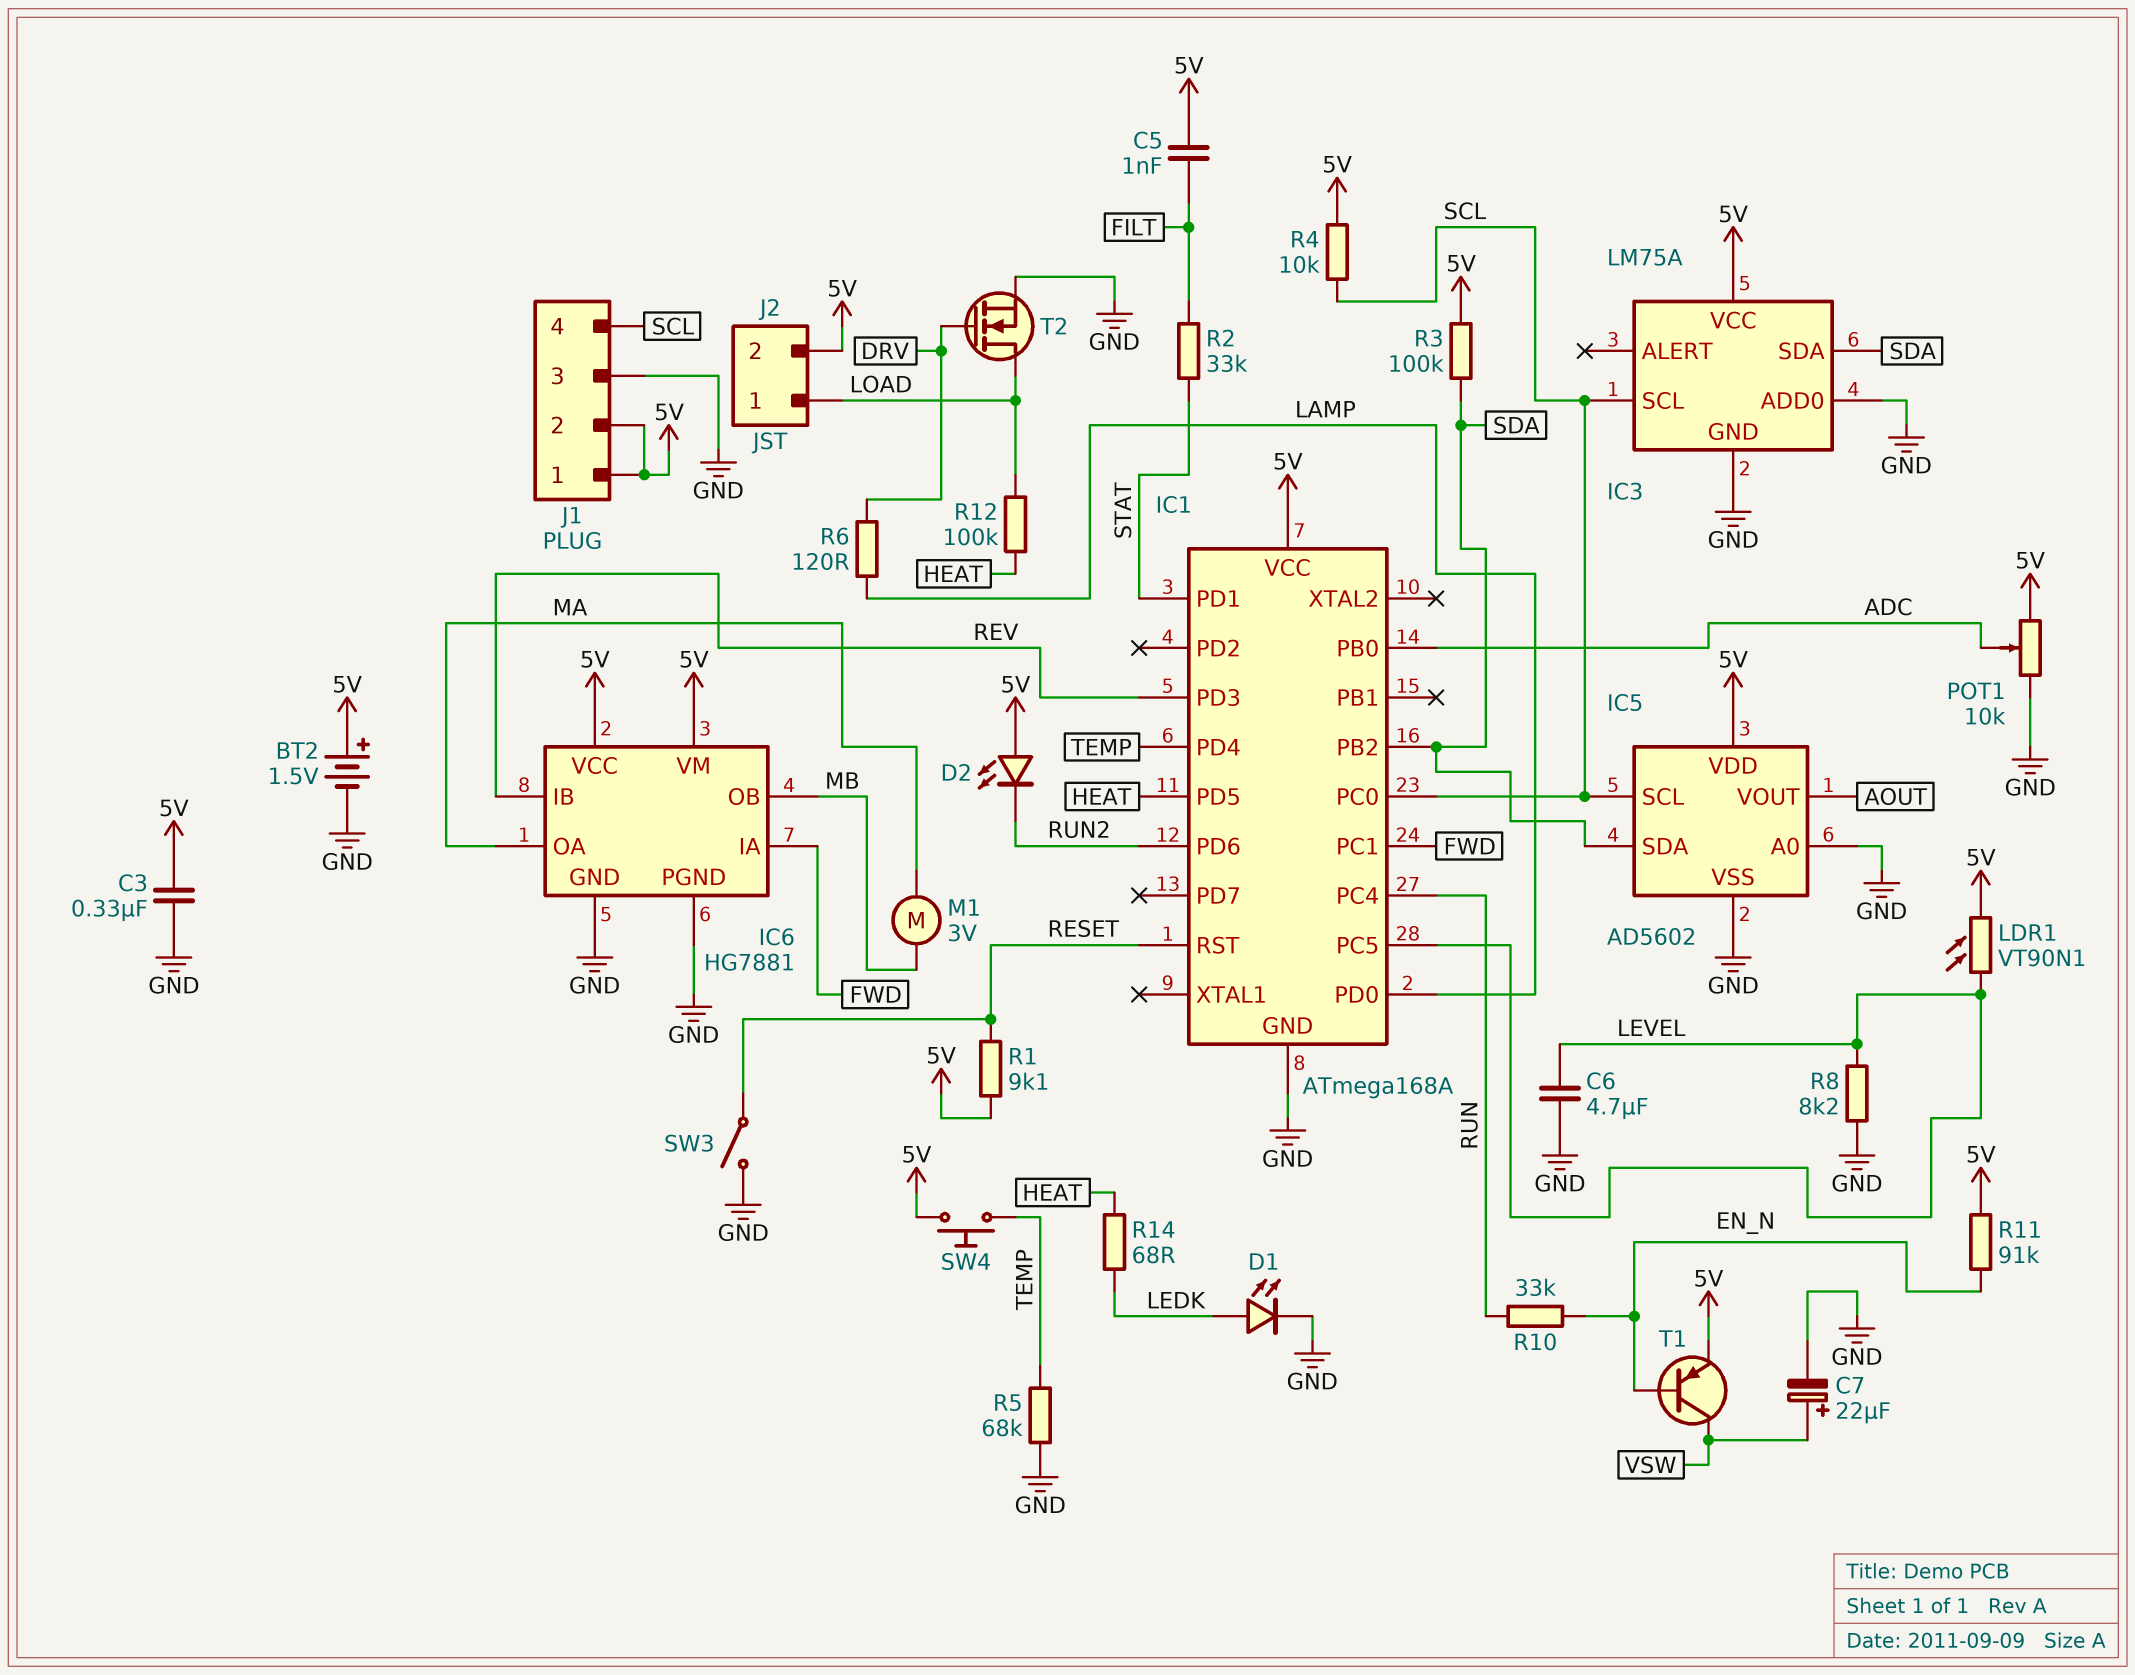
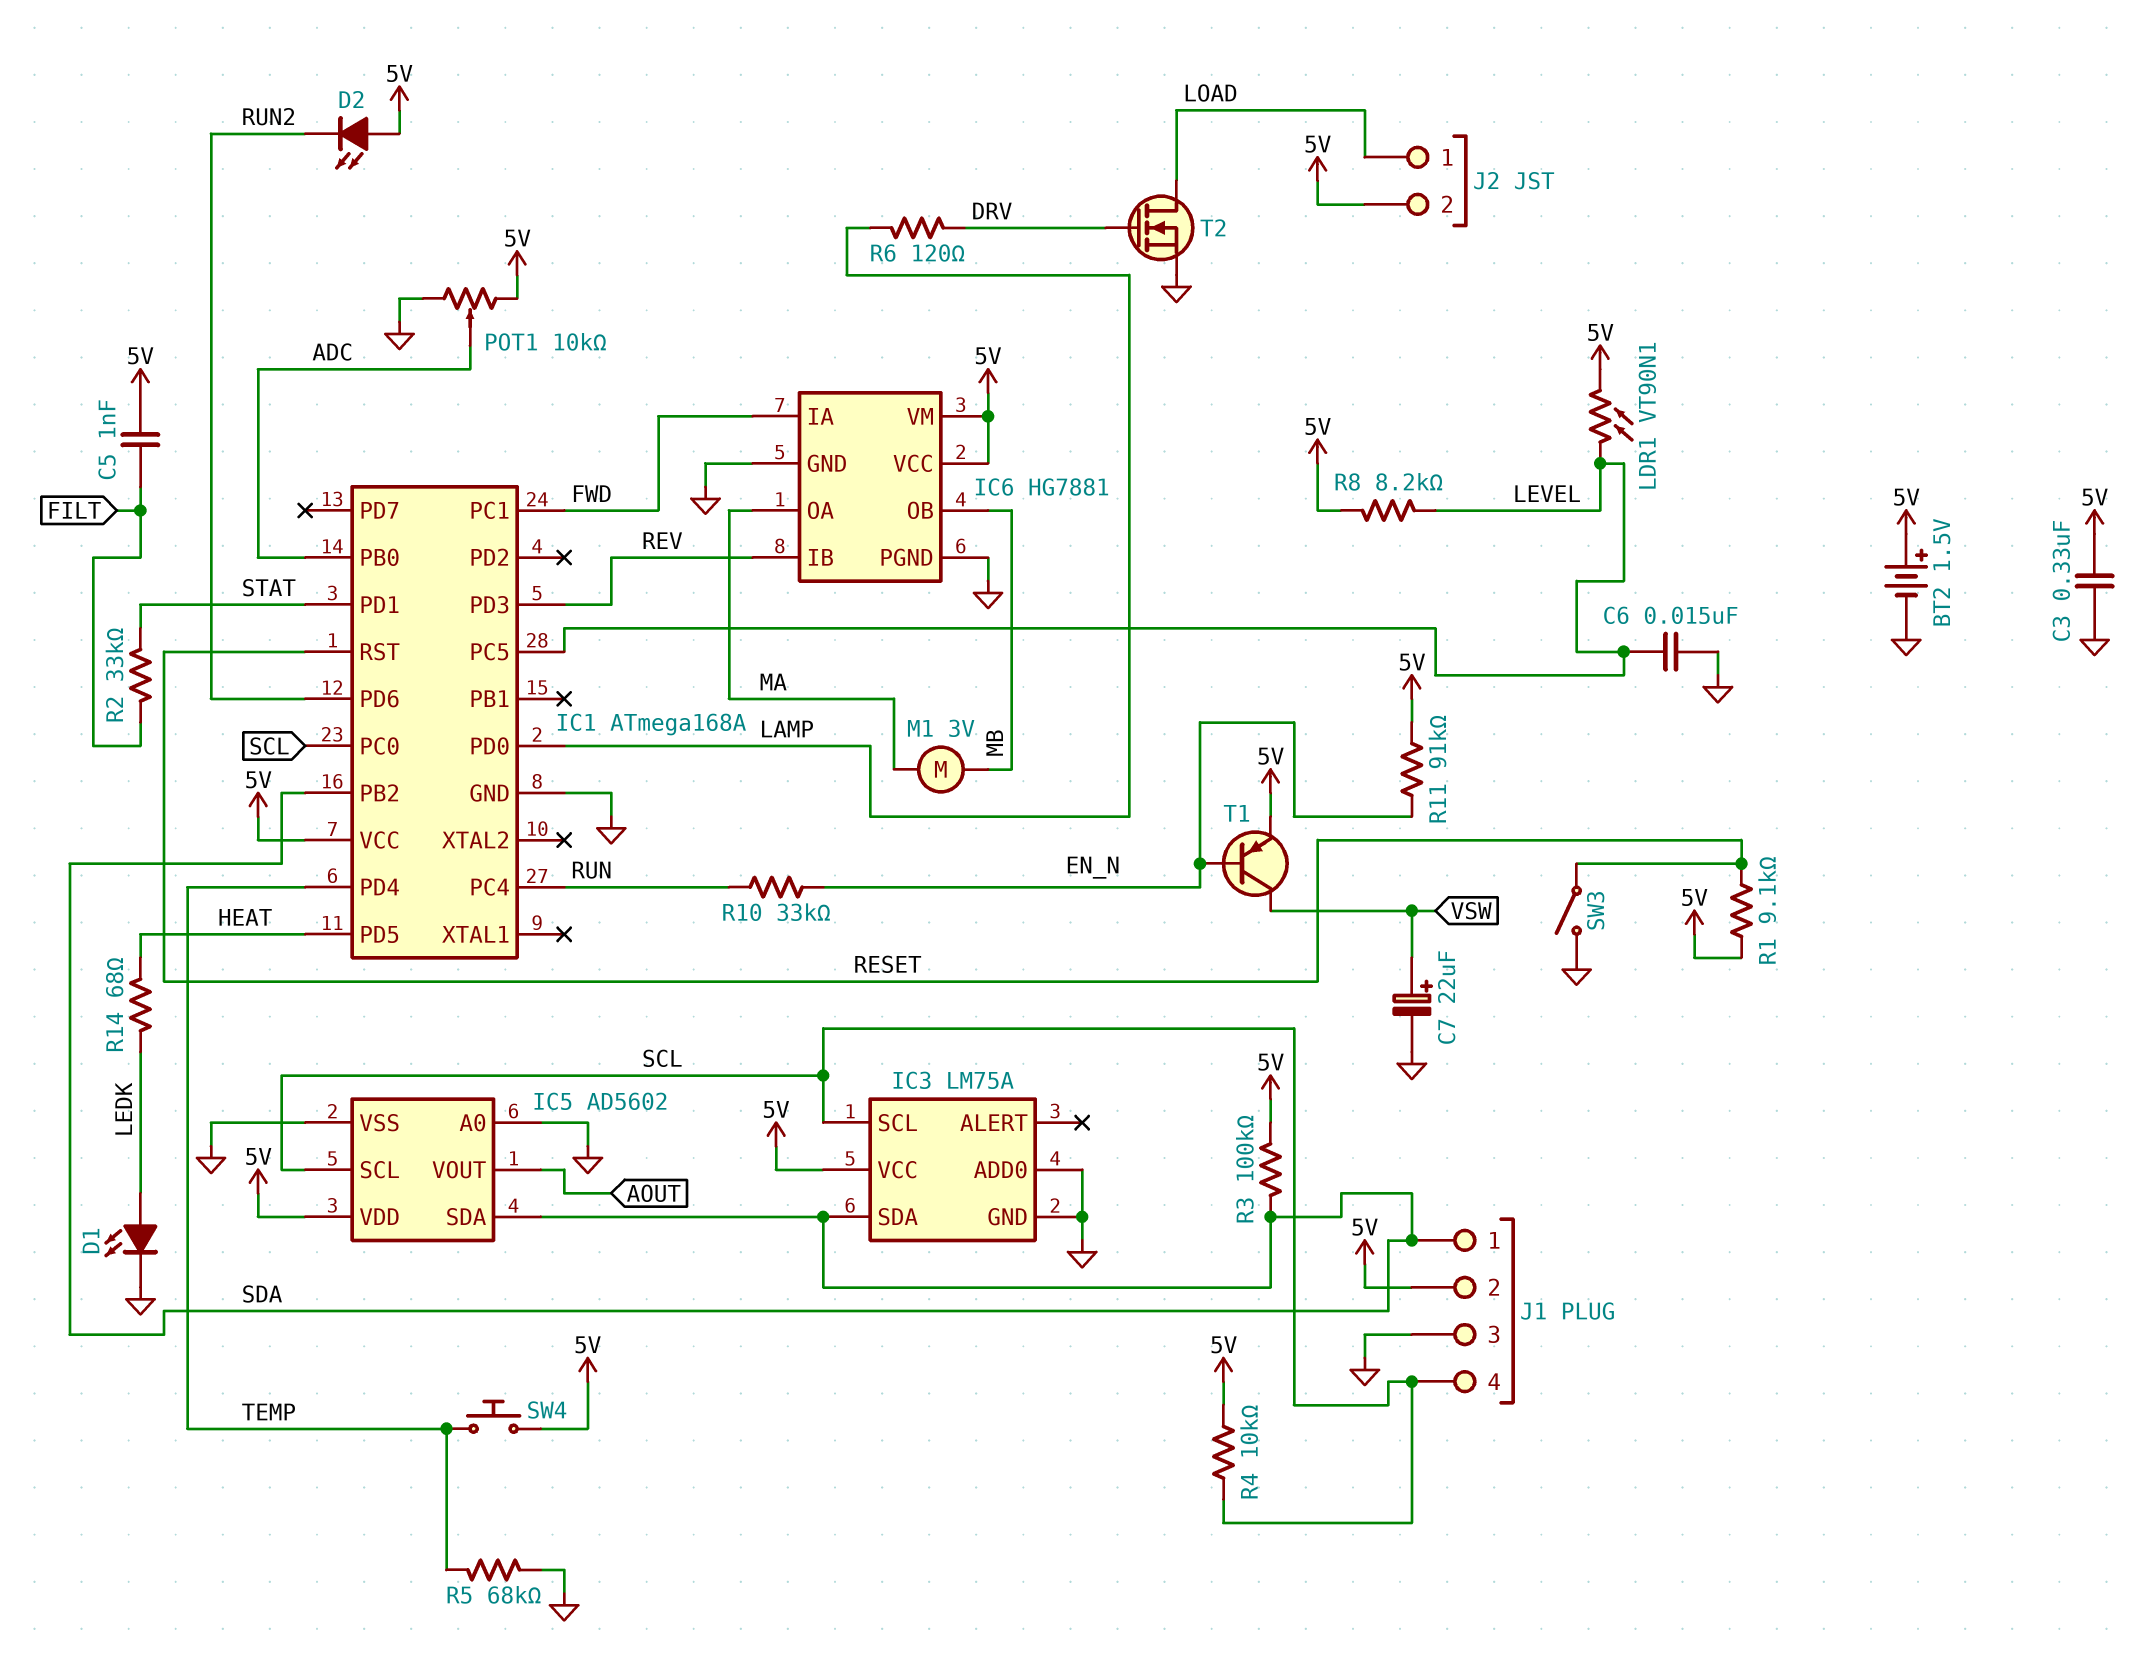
C6: 4.7uF (GND, LEVEL) -> 15nF (GND, LEVEL)
J1 pin 1: 5V -> SDA
R8: 8.2k (GND, LEVEL) -> 8.2k (5V, LEVEL)
R12: 100k (HEAT, LOAD) -> none

